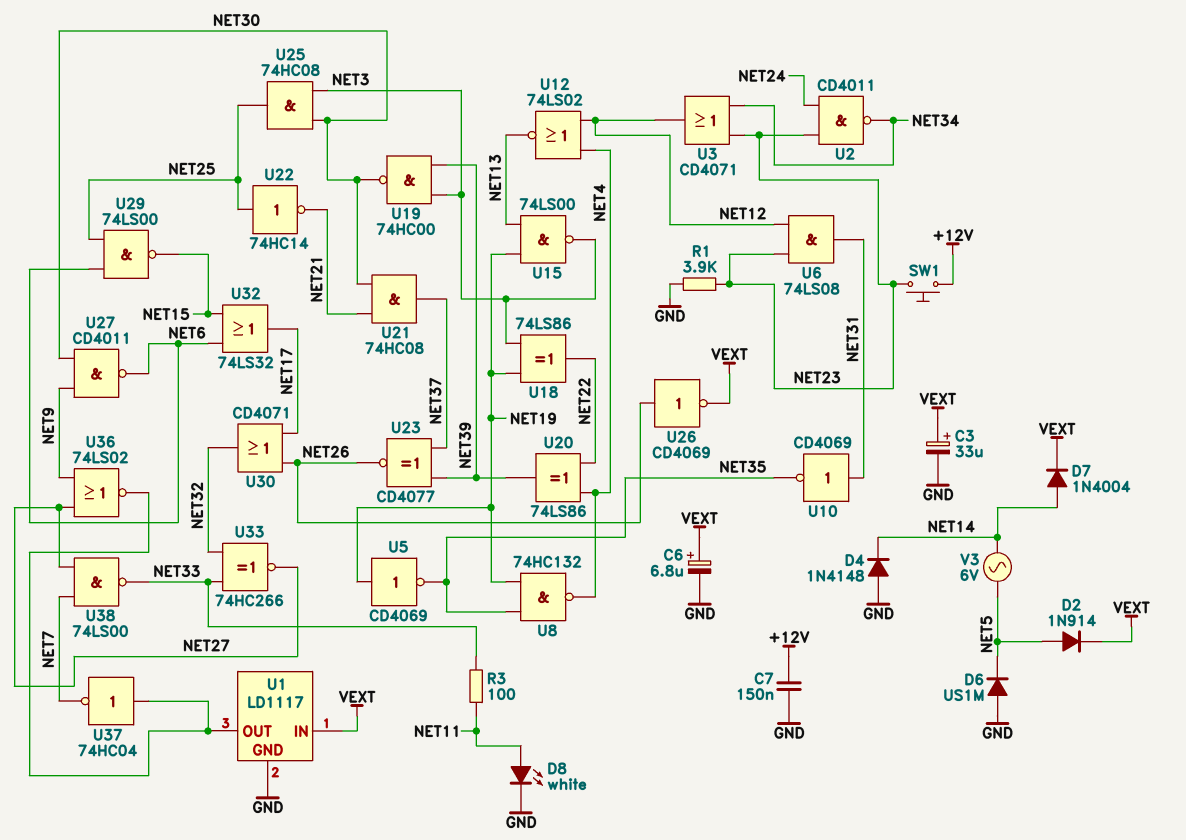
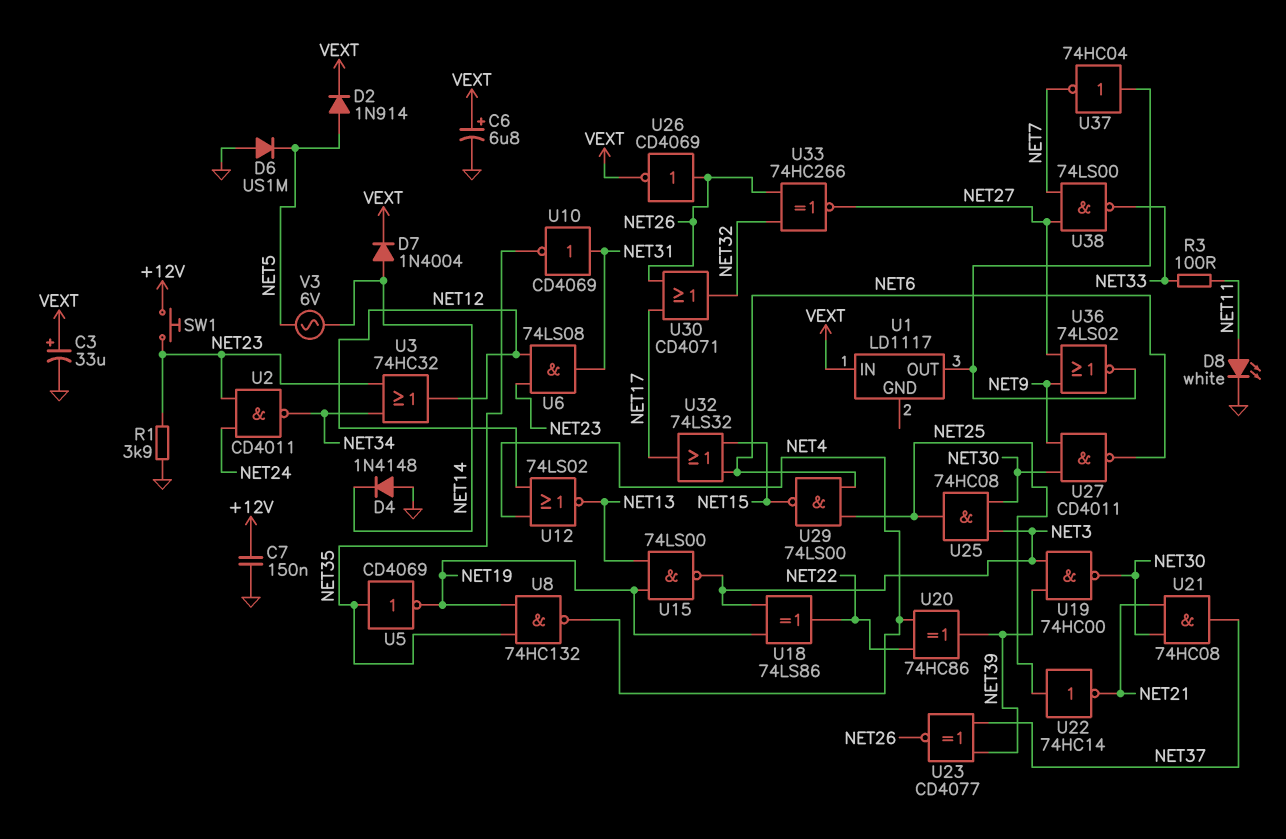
U1 pin GND: GND -> none
U3: OR CD4071 (in NET23, in NET34, out NET12) -> OR 74HC32 (in NET23, in NET34, out NET12)
U5: NOT CD4069 (in NET19, out NET35) -> NOT CD4069 (in NET35, out NET19)
U20: XOR 74LS86 (in NET4, in NET22, out NET39) -> XOR 74HC86 (in NET4, in NET22, out NET39)
U33: XNOR 74HC266 (in NET32, in NET33, out NET27) -> XNOR 74HC266 (in NET26, in NET32, out NET27)

